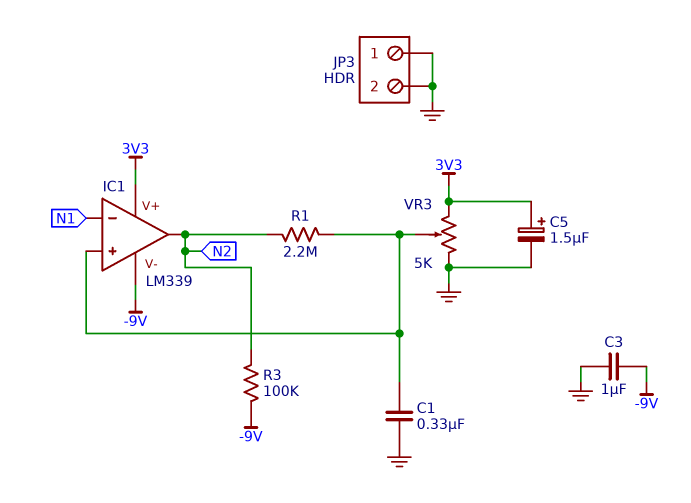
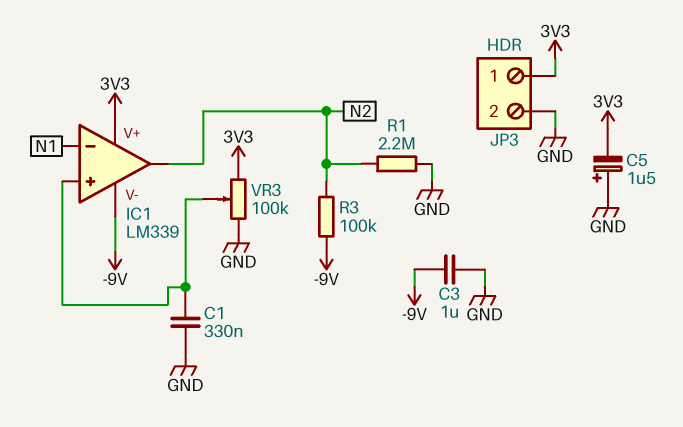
C5: 1.5uF (plus 3V3, minus GND) -> 1.5uF (plus GND, minus 3V3)
JP3 pin 1: GND -> 3V3
R1: 2.2M (IC1/in+, N2) -> 2.2M (GND, N2)
VR3: 5k (3V3, GND, wiper IC1/in+) -> 100k (3V3, GND, wiper IC1/in+)

